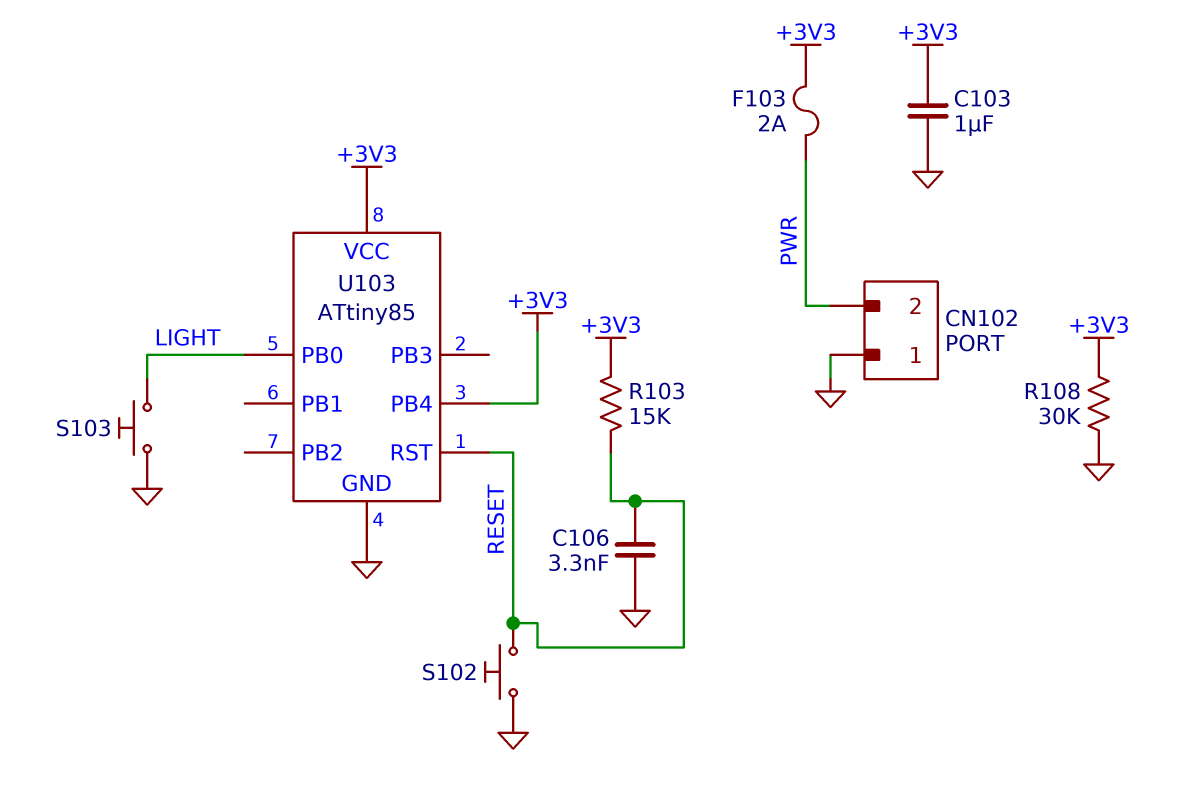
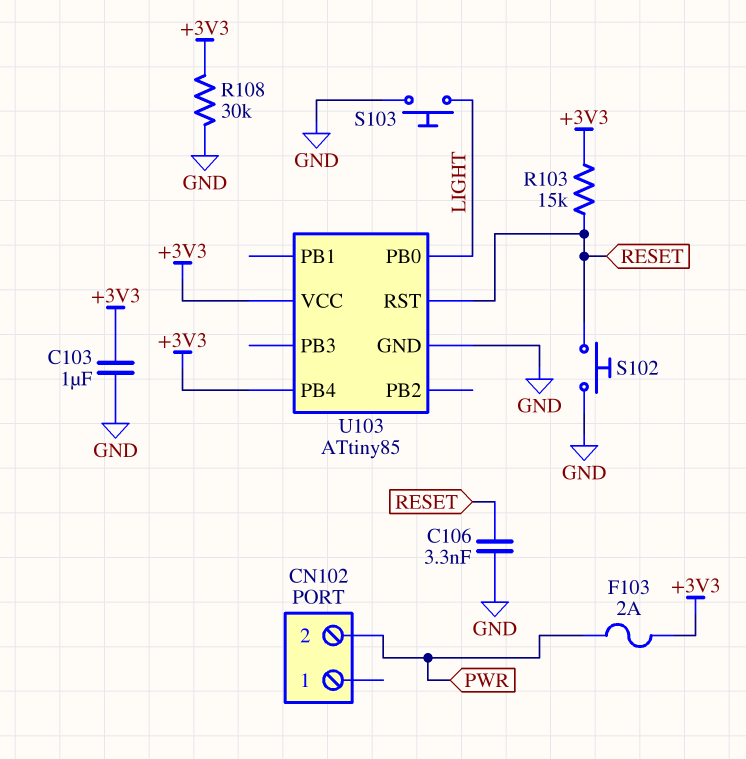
CN102 pin 1: GND -> none

